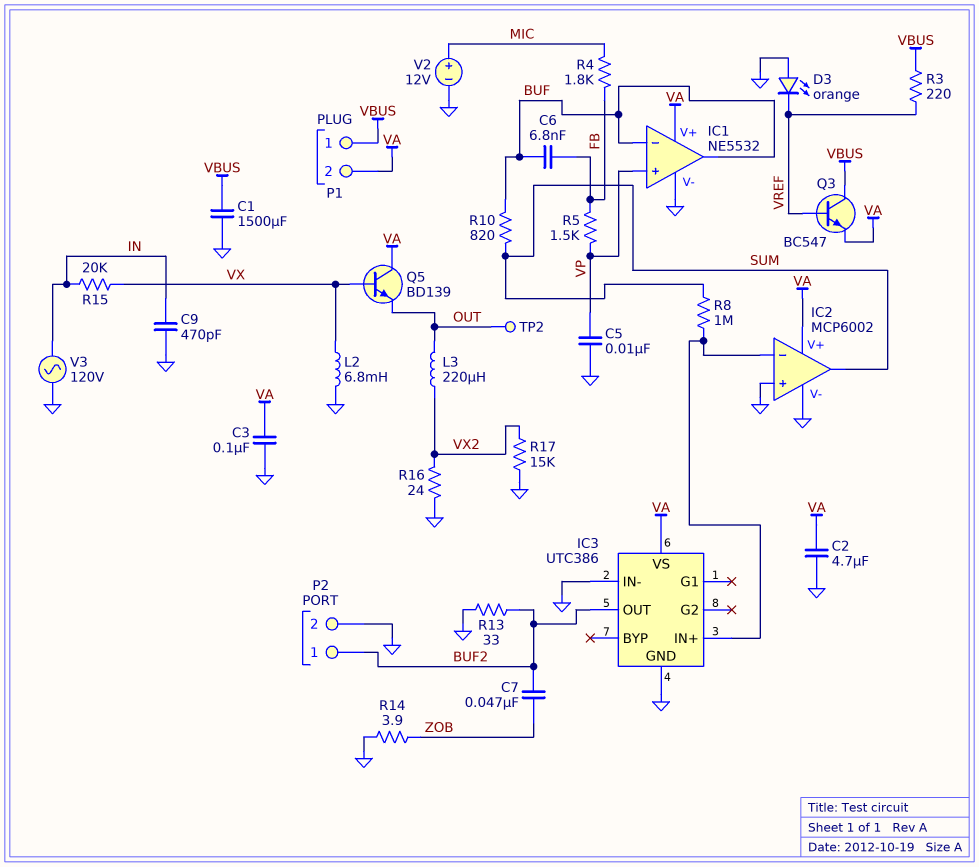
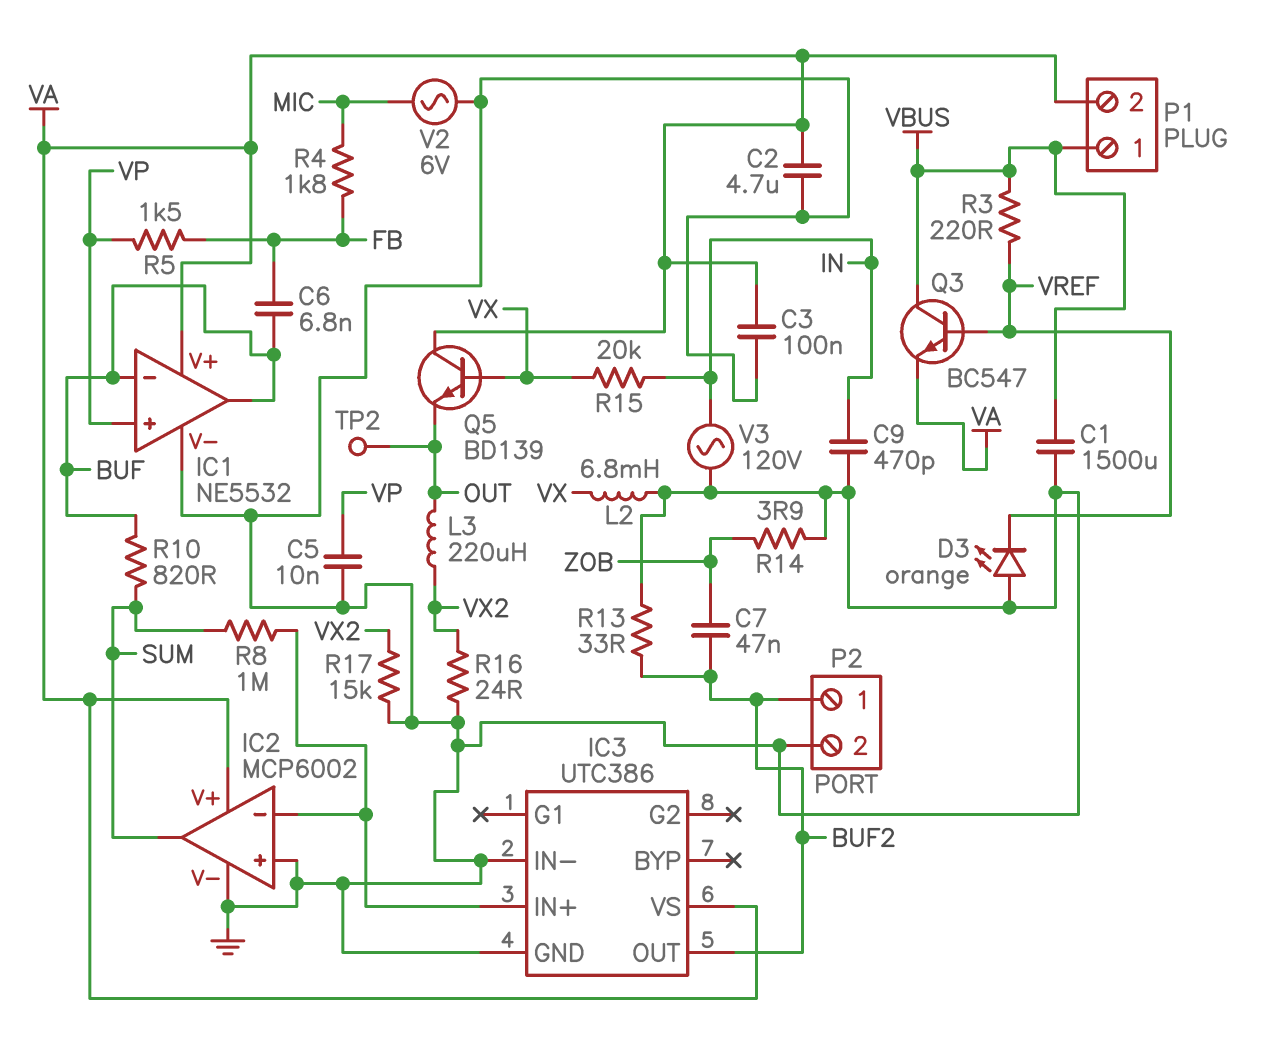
V2: 12V (plus MIC, minus GND) -> AC 6V (GND, MIC)

